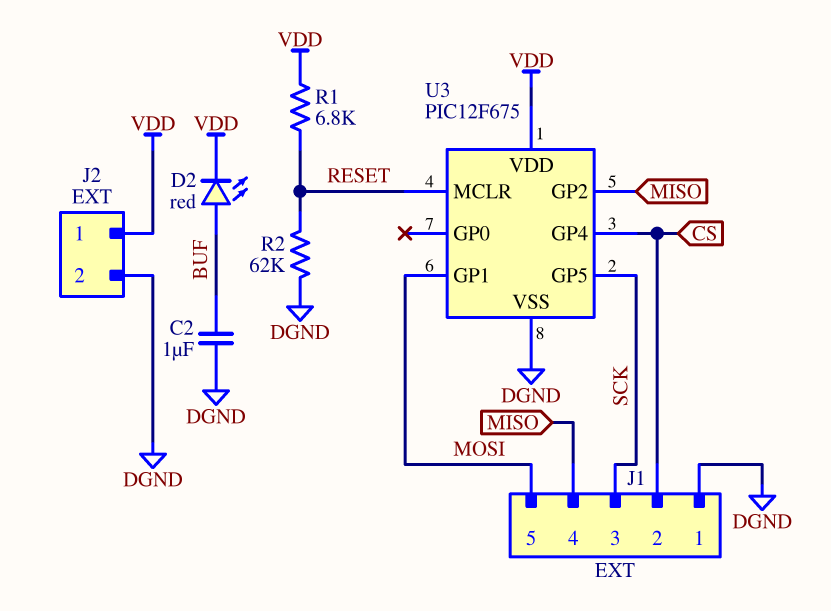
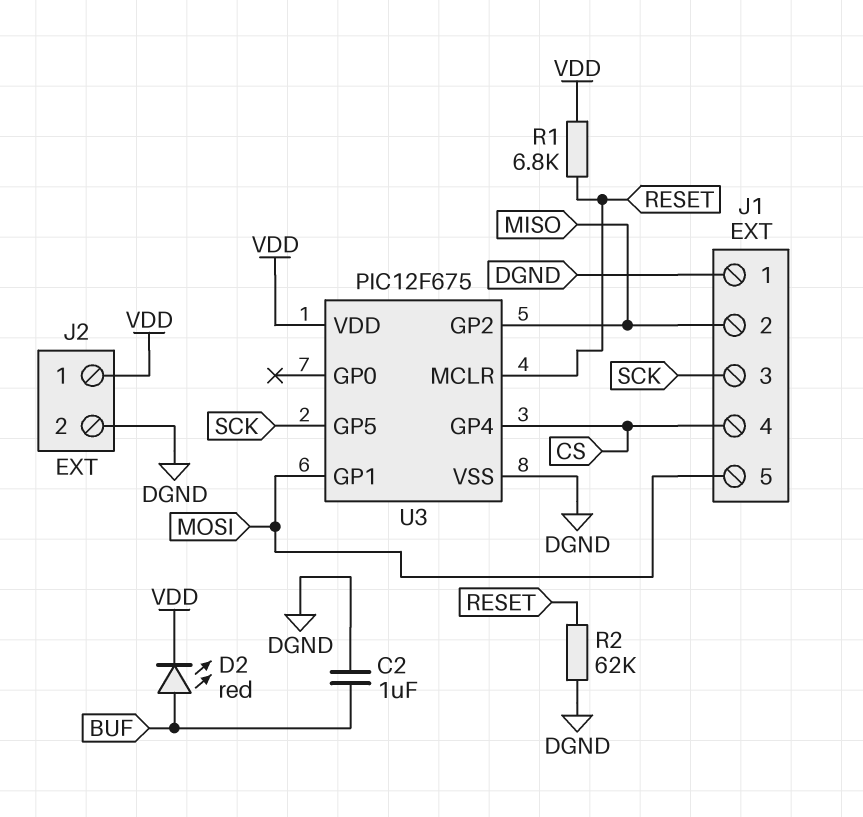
J1 pin 2: CS -> MISO
J1 pin 4: MISO -> CS

